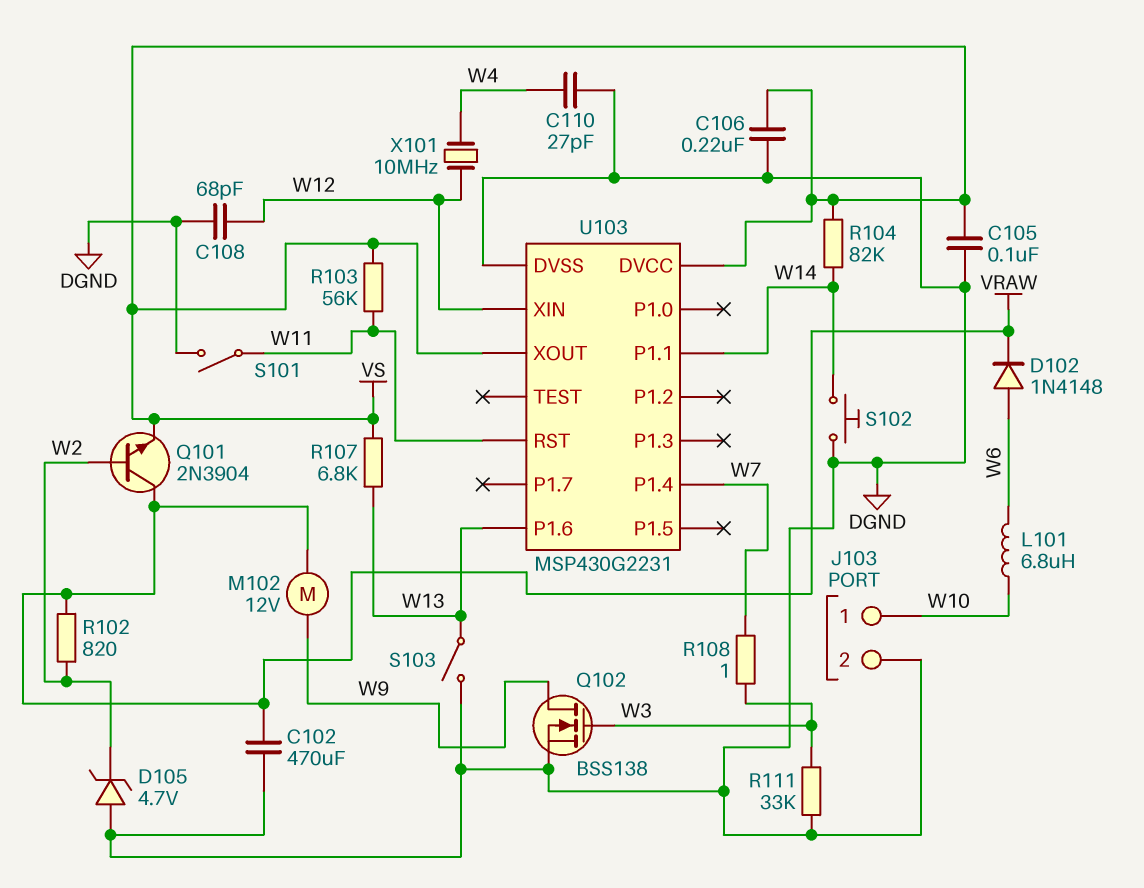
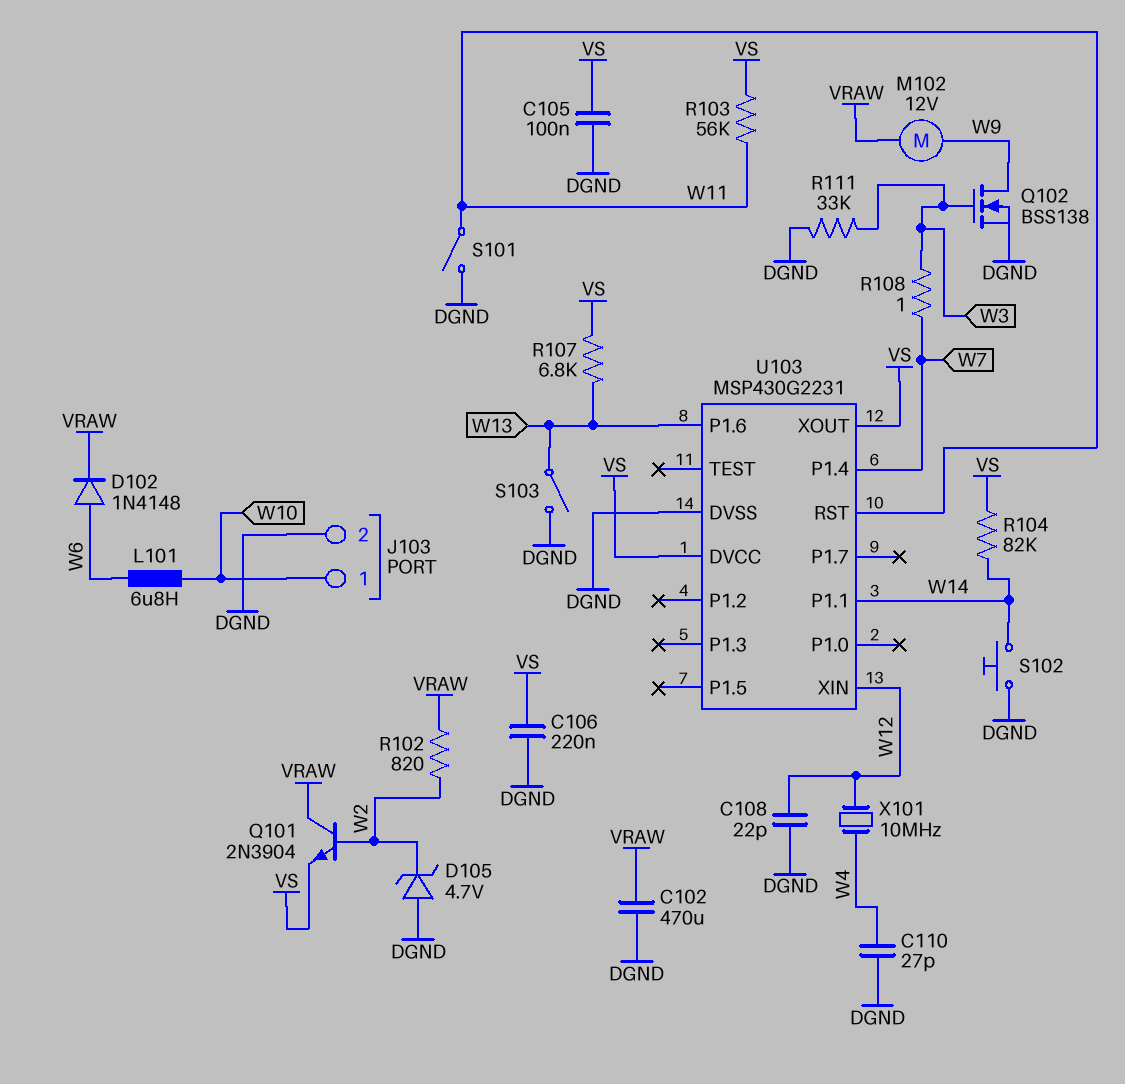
C108: 68pF (DGND, W12) -> 22pF (DGND, W12)

